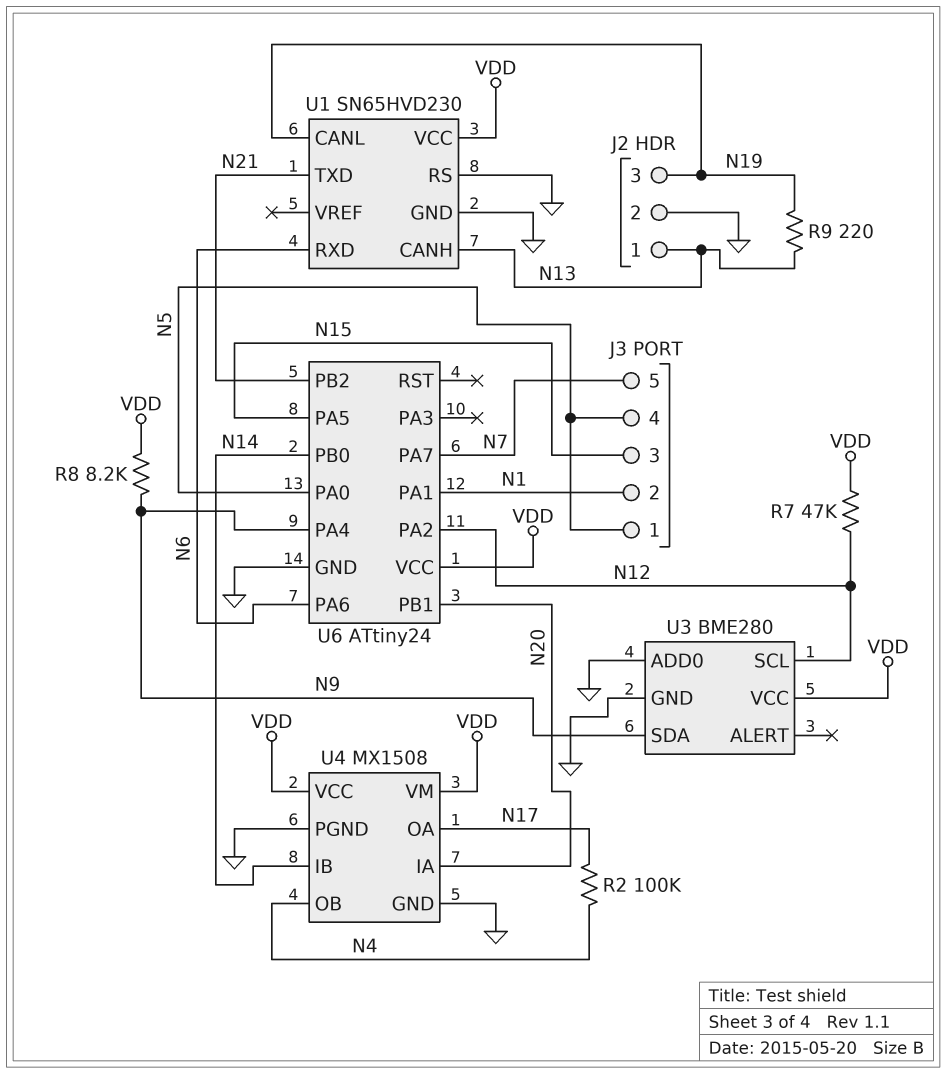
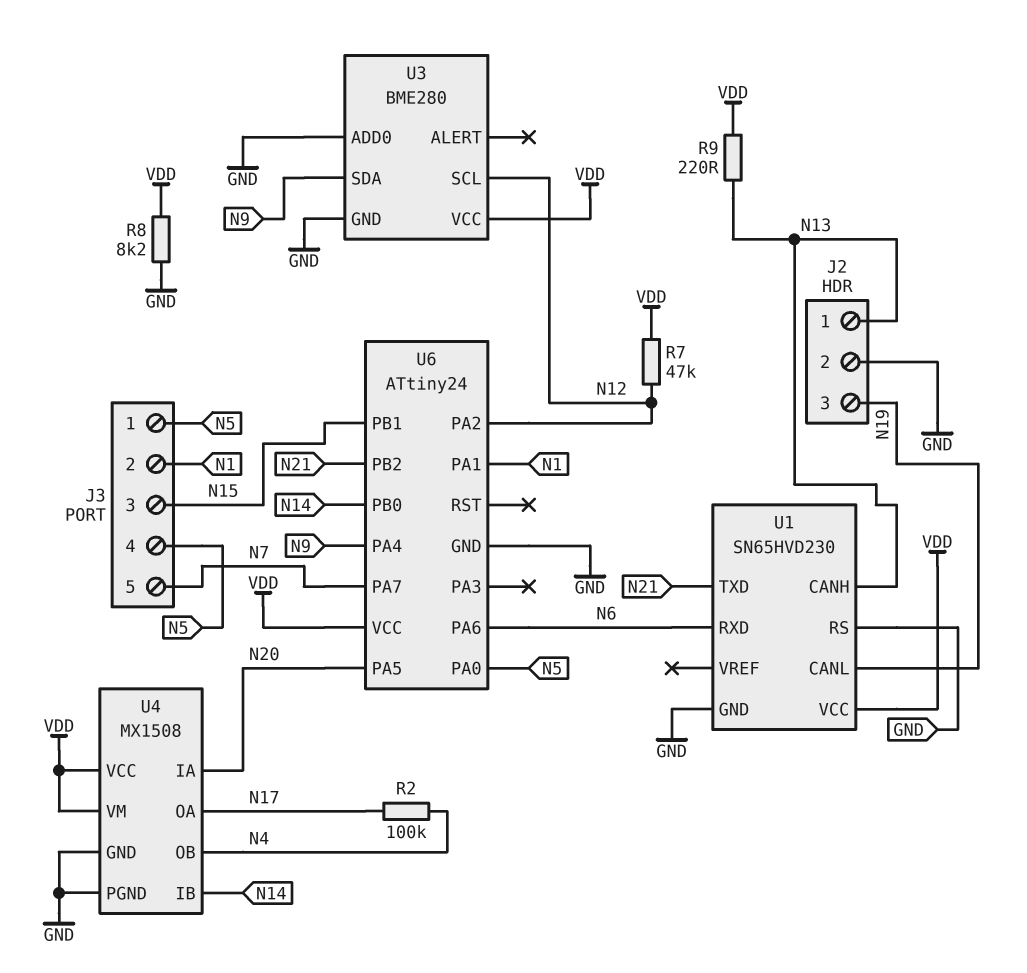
R8: 8.2k (N9, VDD) -> 8.2k (GND, VDD)
R9: 220 (N13, N19) -> 220 (N13, VDD)
U6 pin PA5: N15 -> N20
U6 pin PB1: N20 -> N15

